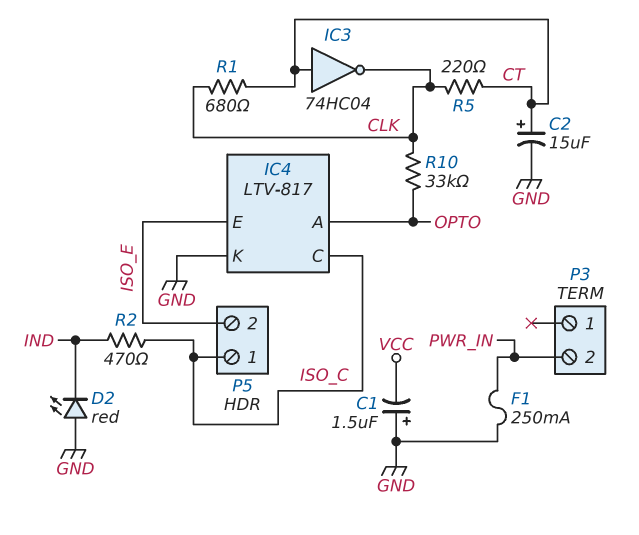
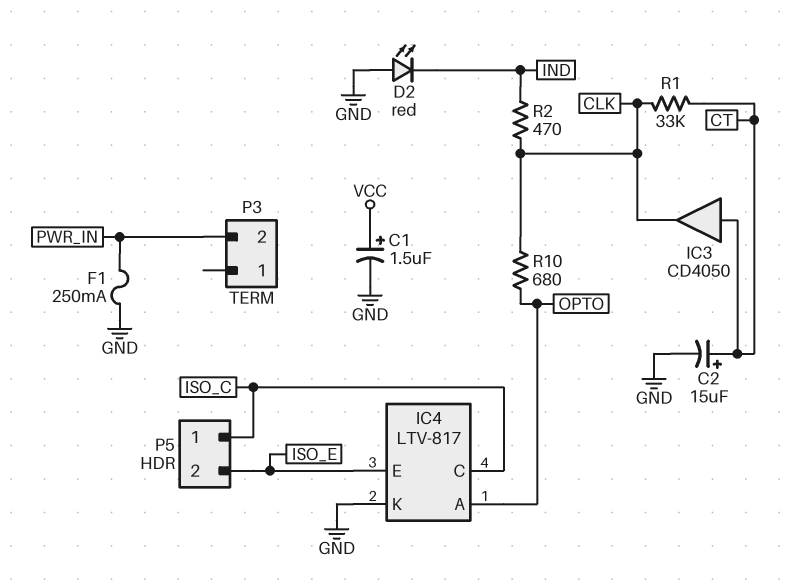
C1: 1.5uF (plus GND, minus VCC) -> 1.5uF (plus VCC, minus GND)
IC3: NOT 74HC04 (in CT, out CLK) -> buffer CD4050 (in CT, out CLK)
R1: 680 (CLK, CT) -> 33k (CLK, CT)
R2: 470 (IND, ISO_C) -> 470 (CLK, IND)
R5: 220 (CLK, CT) -> none
R10: 33k (CLK, OPTO) -> 680 (CLK, OPTO)

